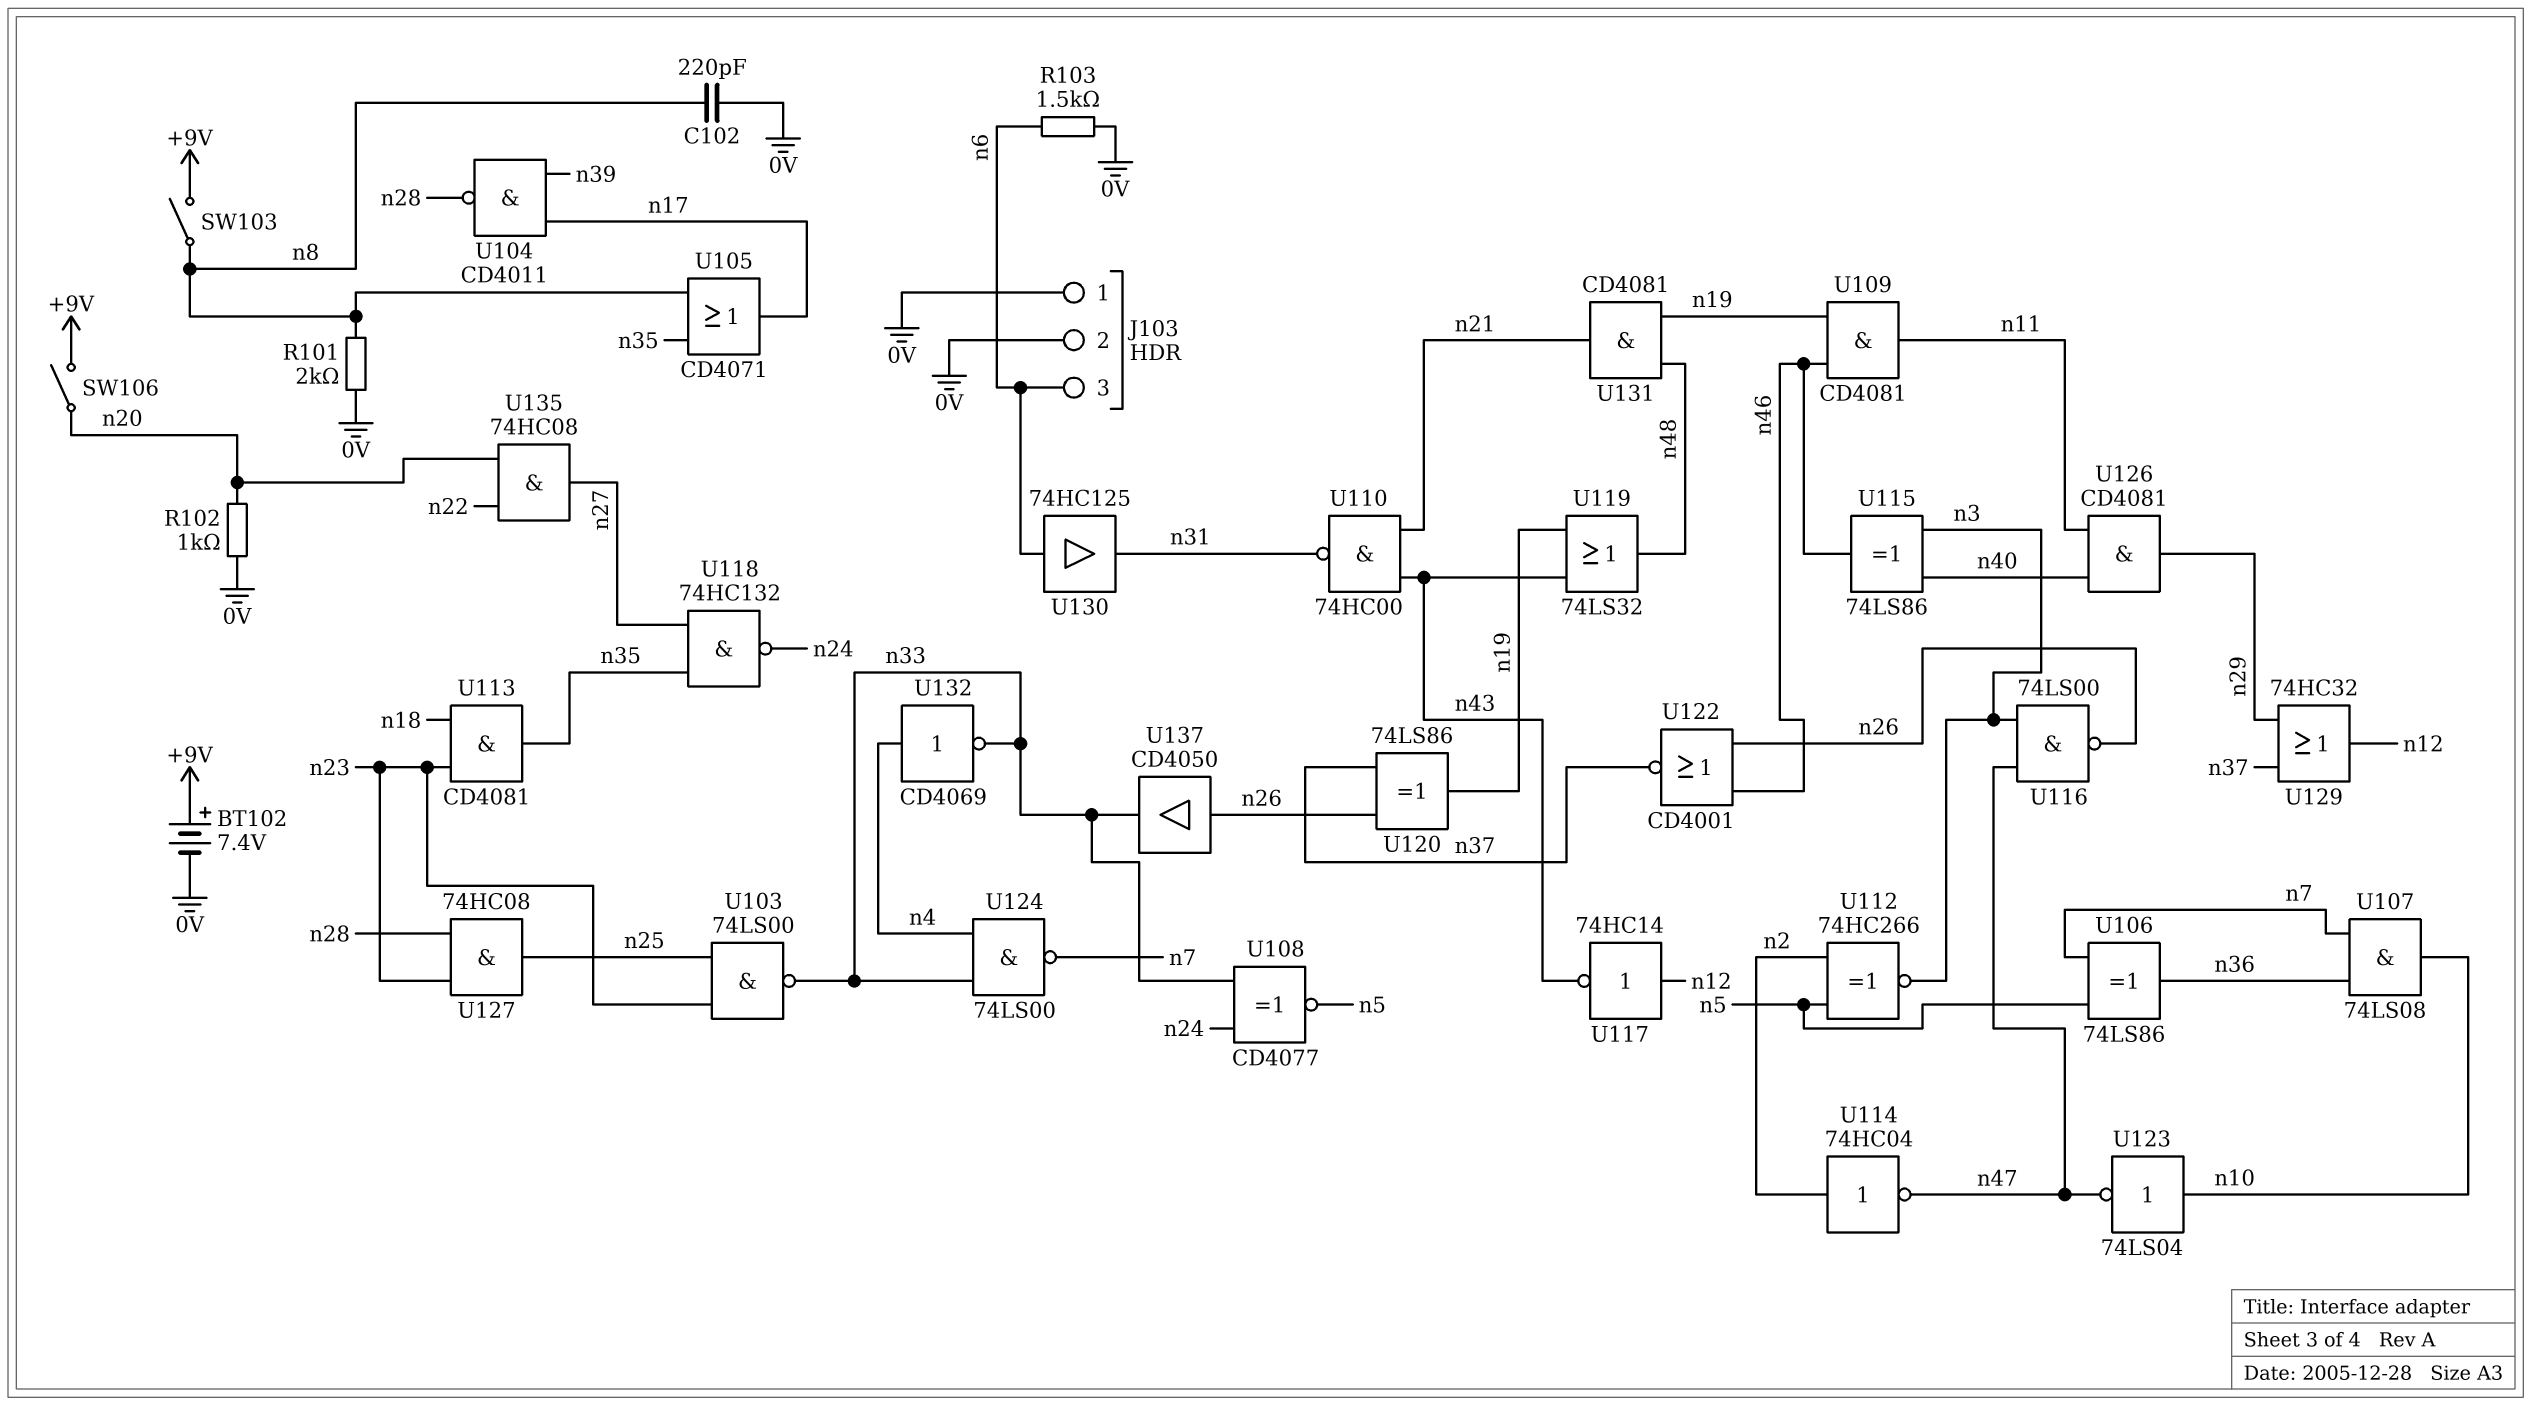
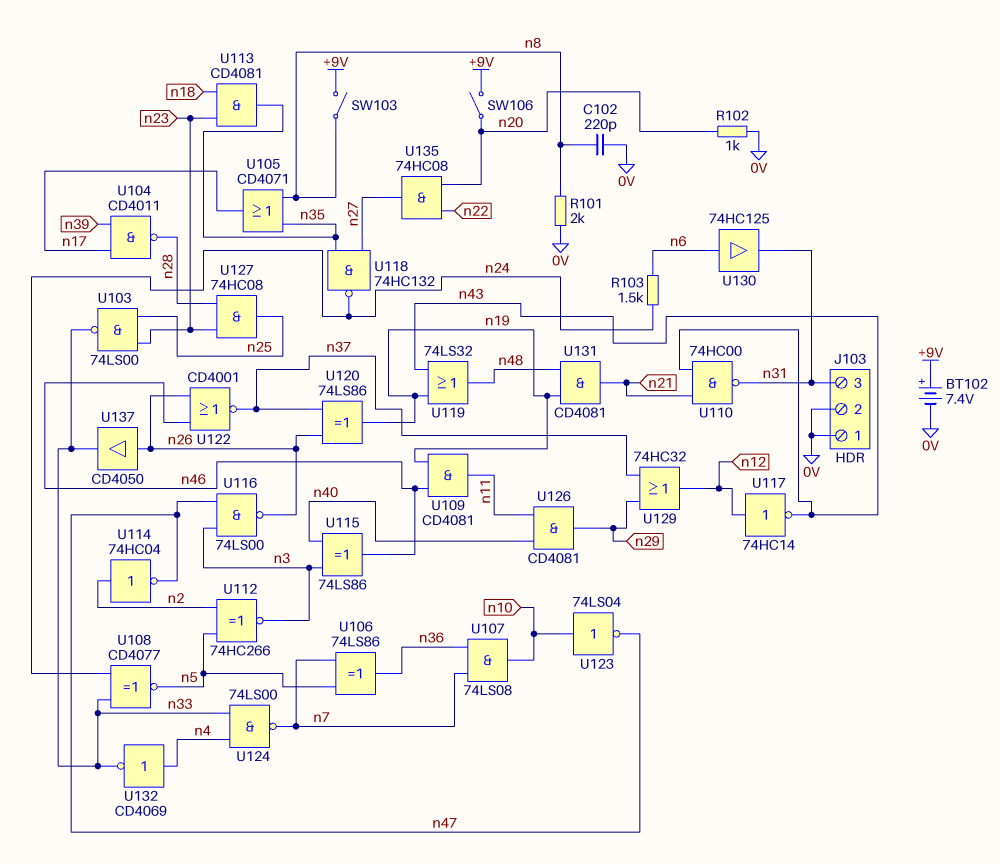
J103 pin 3: n6 -> n31
R103: 1.5k (0V, n6) -> 1.5k (n6, n24)

